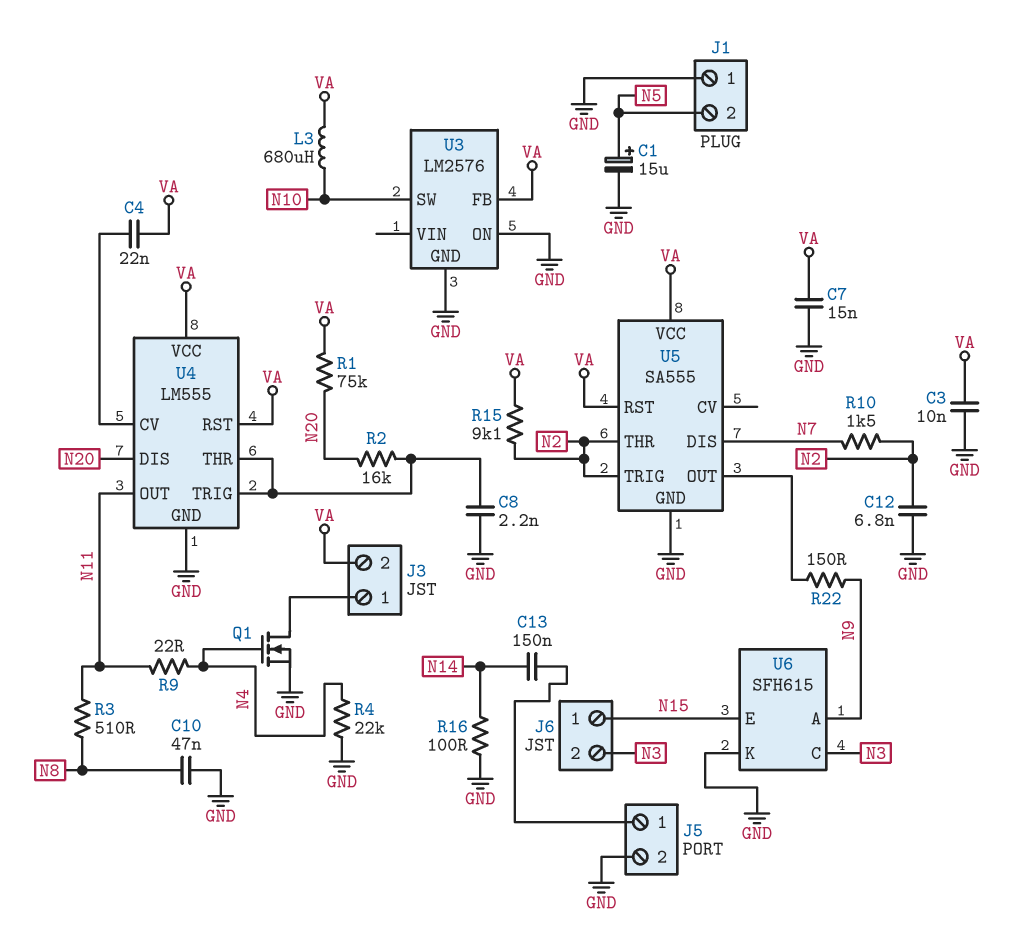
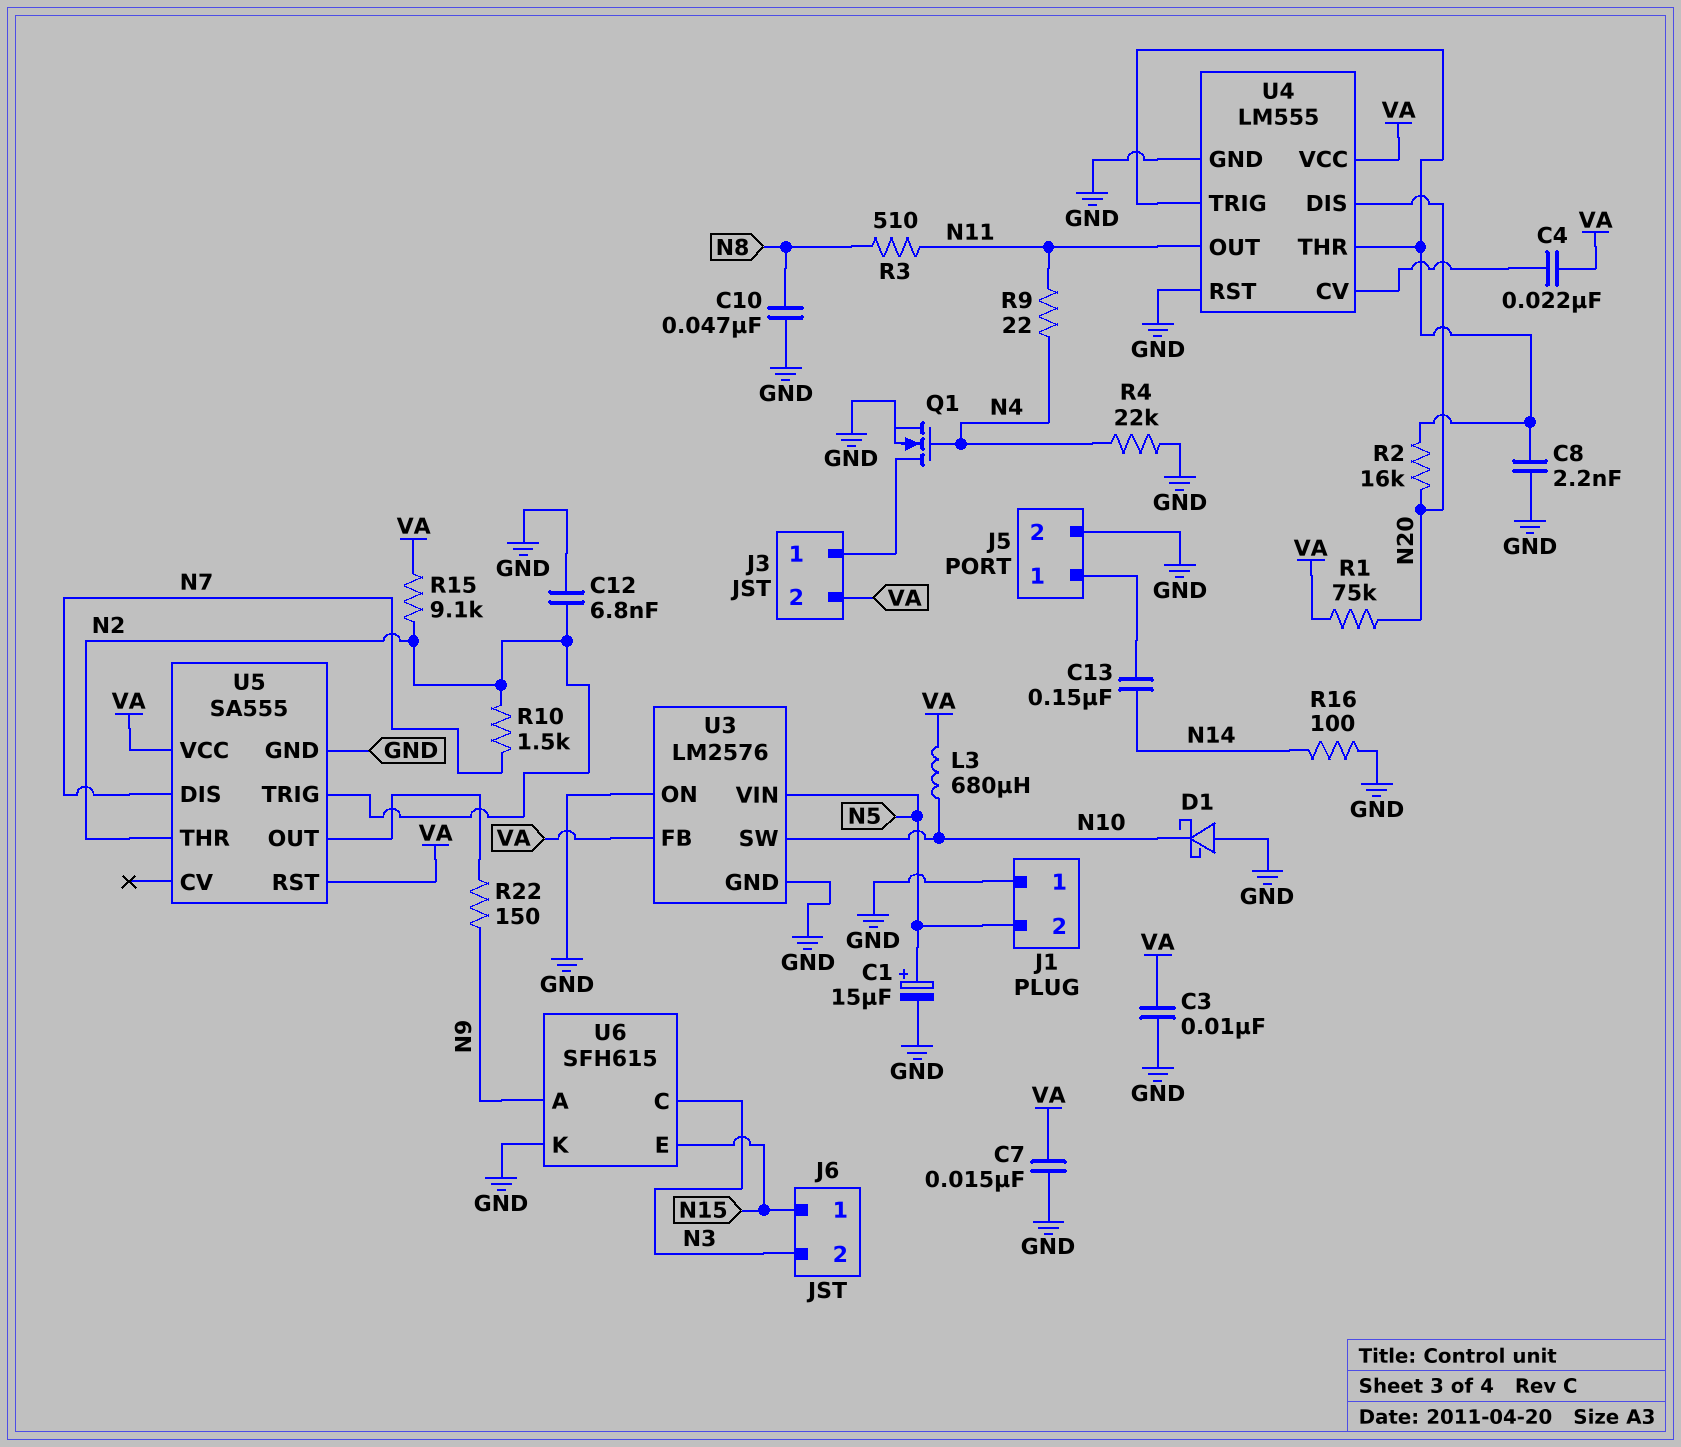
D1: none -> schottky (A GND, K N10)
U3 pin VIN: none -> N5
U4 pin RST: VA -> GND

